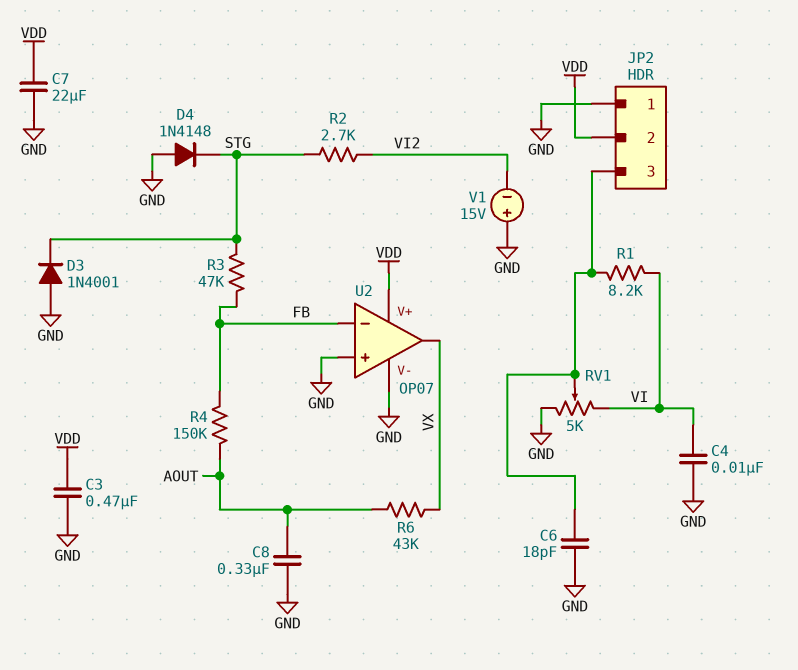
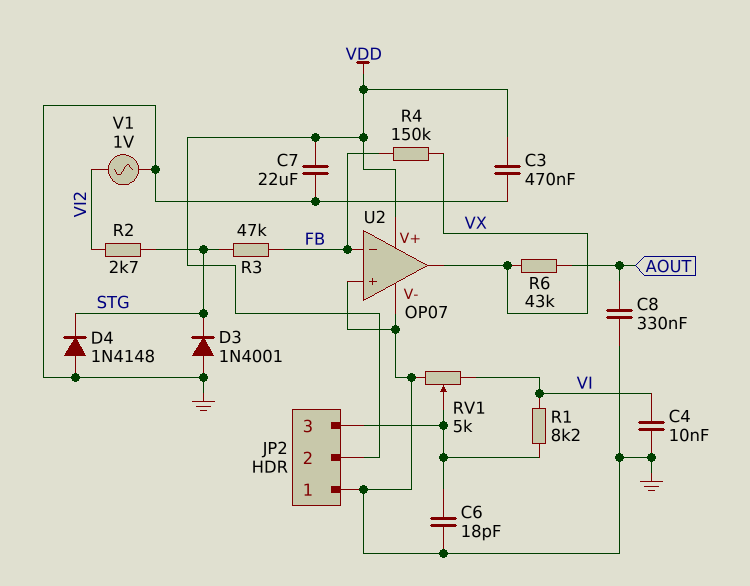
R4: 150k (AOUT, FB) -> 150k (FB, VX)
V1: 15V (plus GND, minus VI2) -> AC 1V (GND, VI2)

